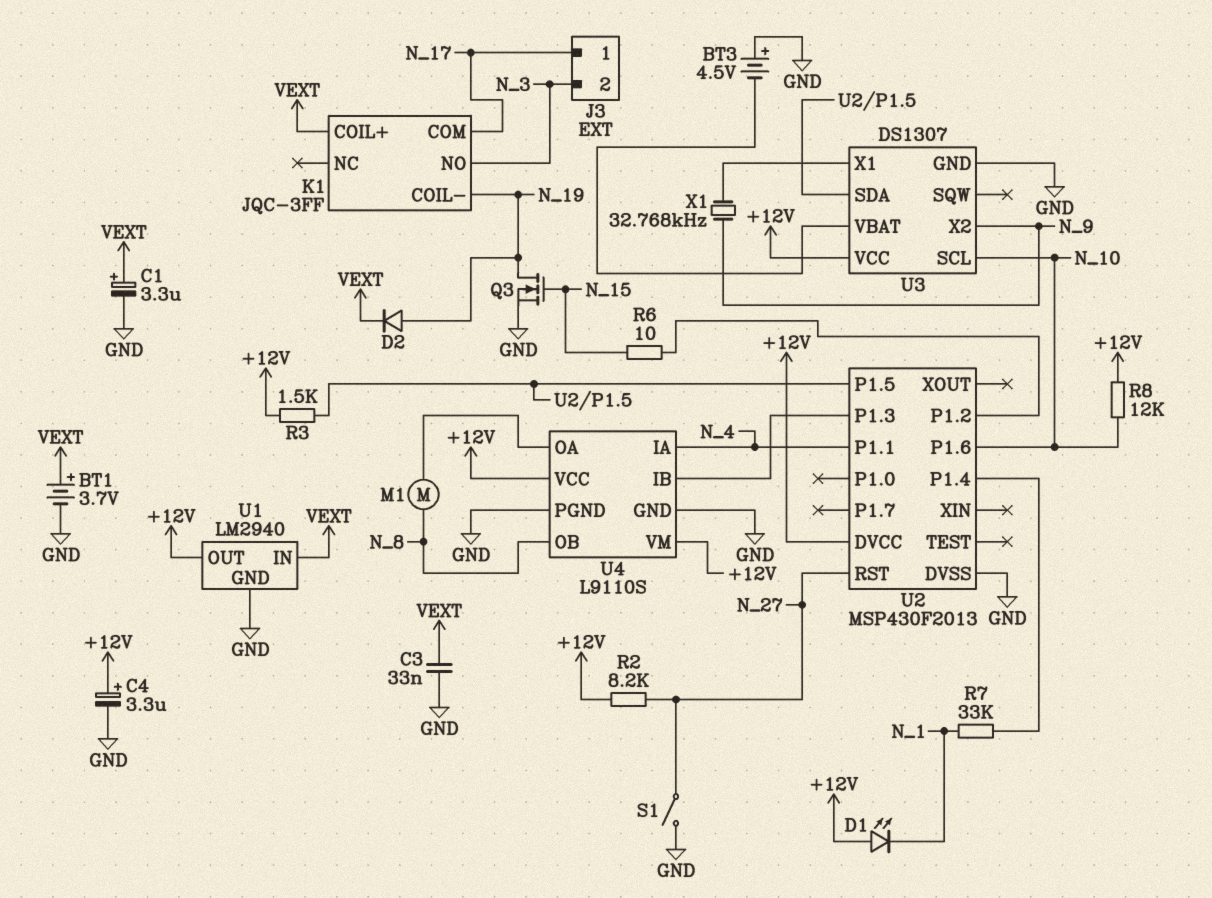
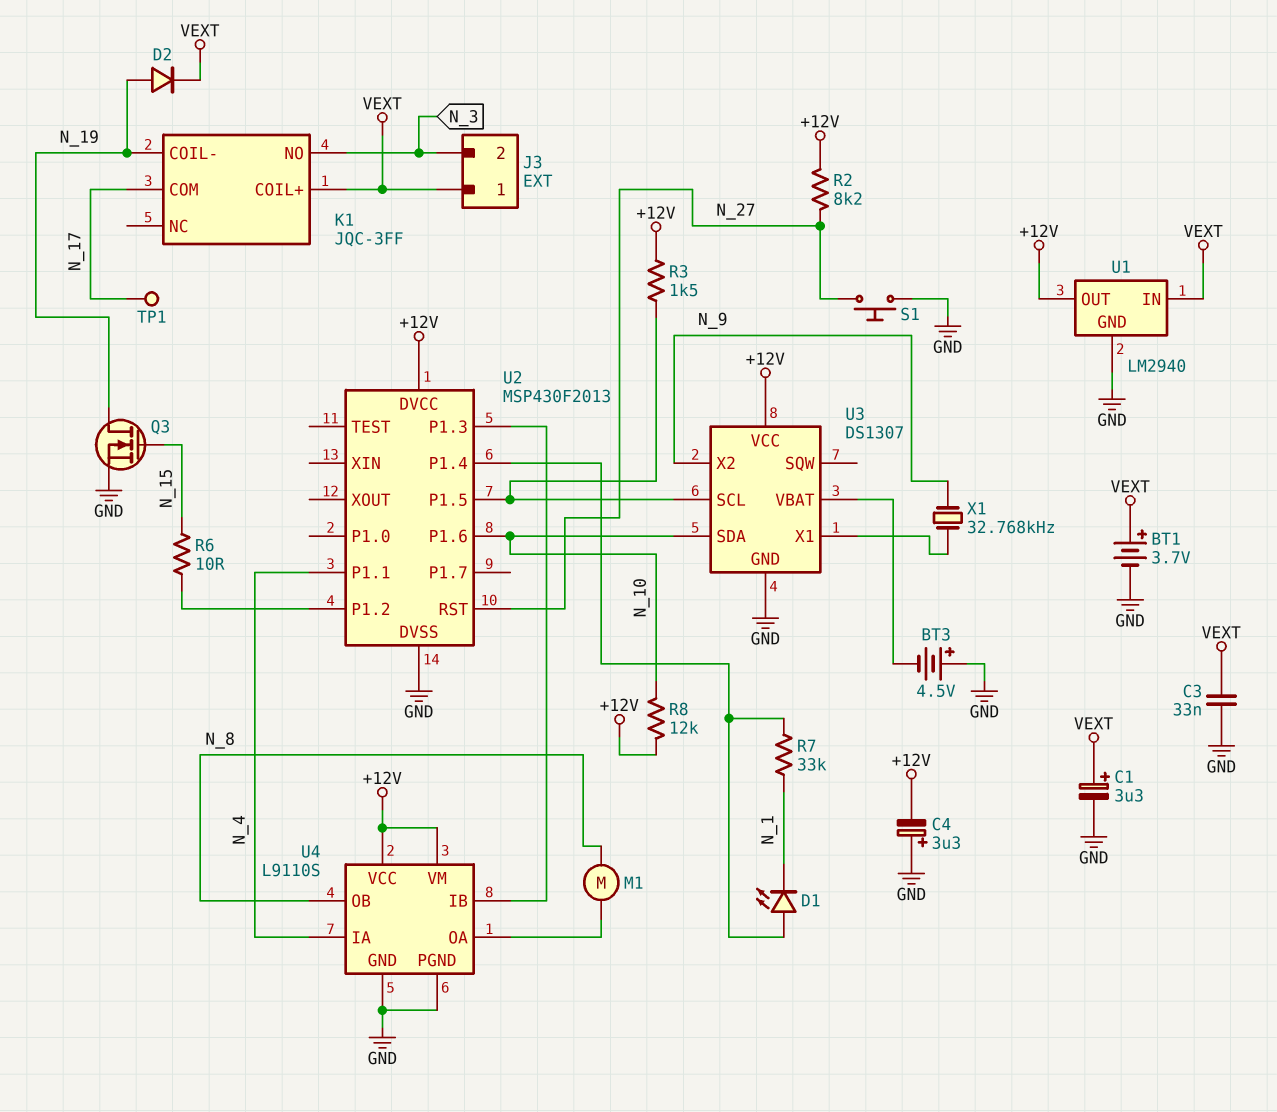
C4: 3.3uF (plus +12V, minus GND) -> 3.3uF (plus GND, minus +12V)
D1: LED (A +12V, K N_1) -> LED (A U2/P1.4, K N_1)
J3 pin 1: N_17 -> VEXT
S1: switch (GND, N_27) -> button (GND, N_27)
TP1: none -> test point (N_17)
U3 pin SCL: N_10 -> U2/P1.5
U3 pin SDA: U2/P1.5 -> N_10

